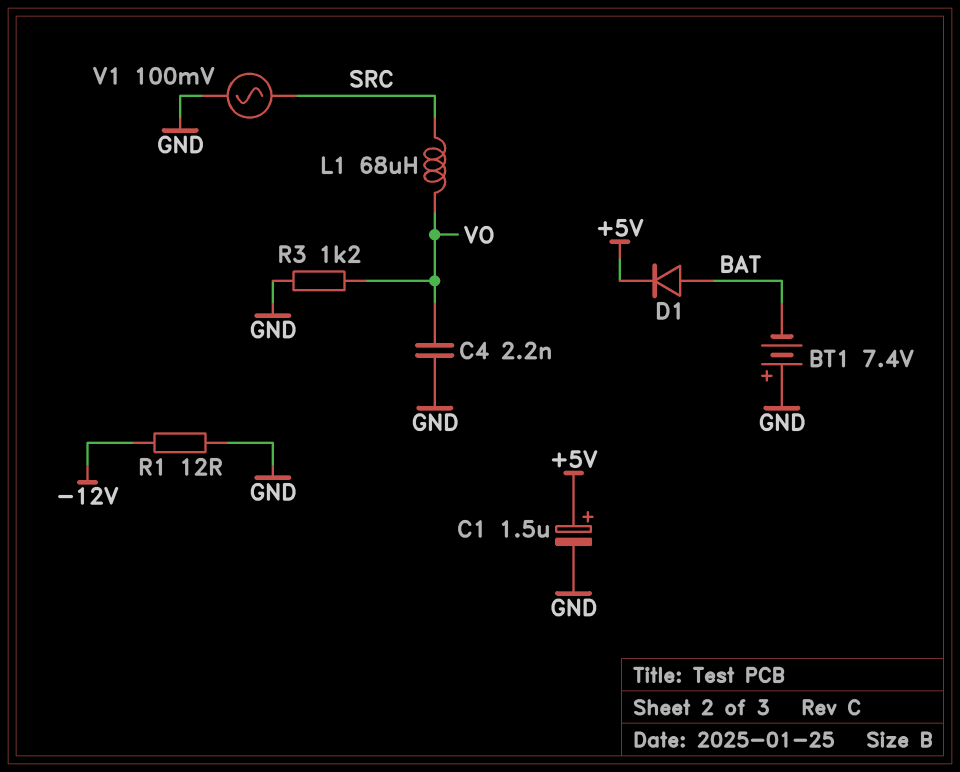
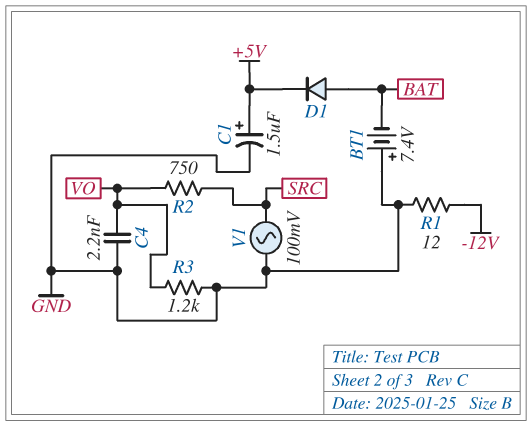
L1: 68uH (SRC, VO) -> none
R2: none -> 750 (SRC, VO)

